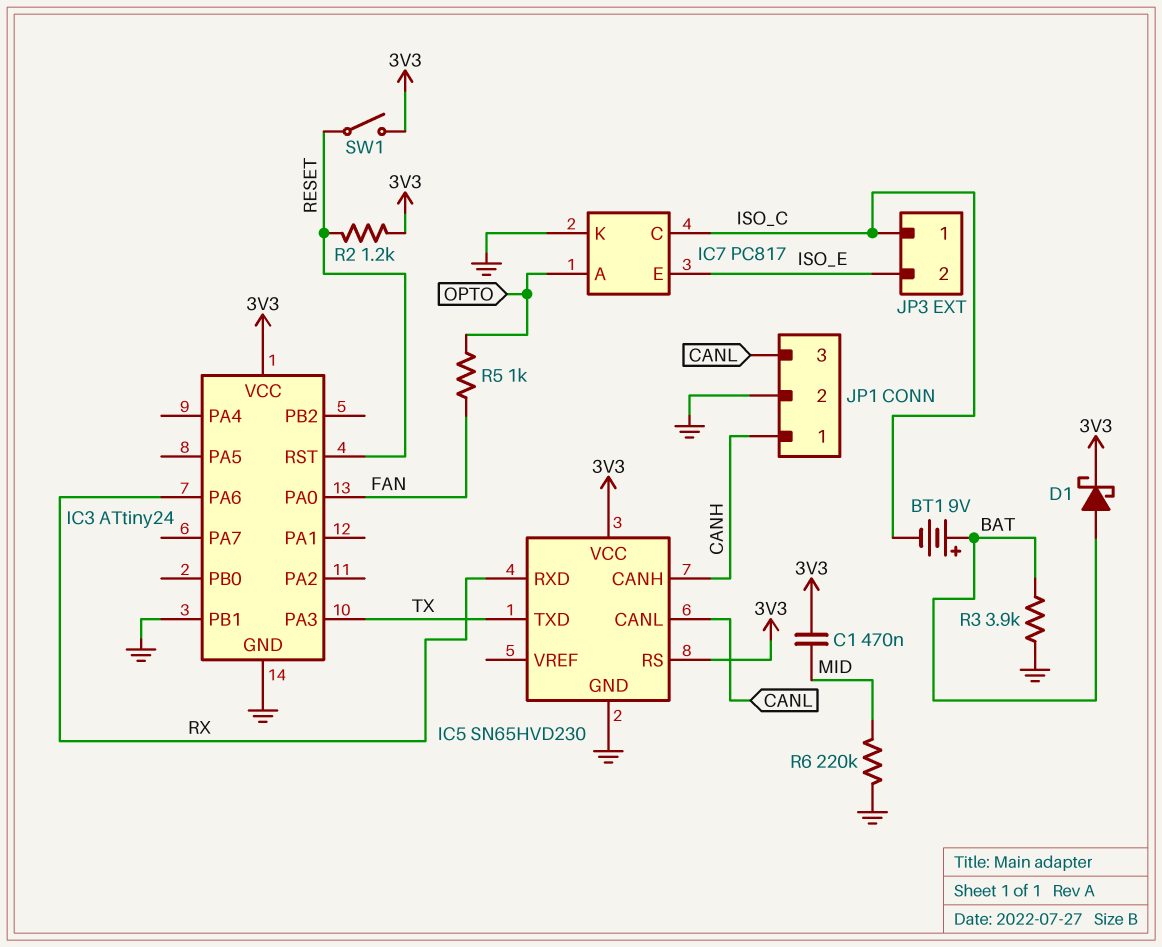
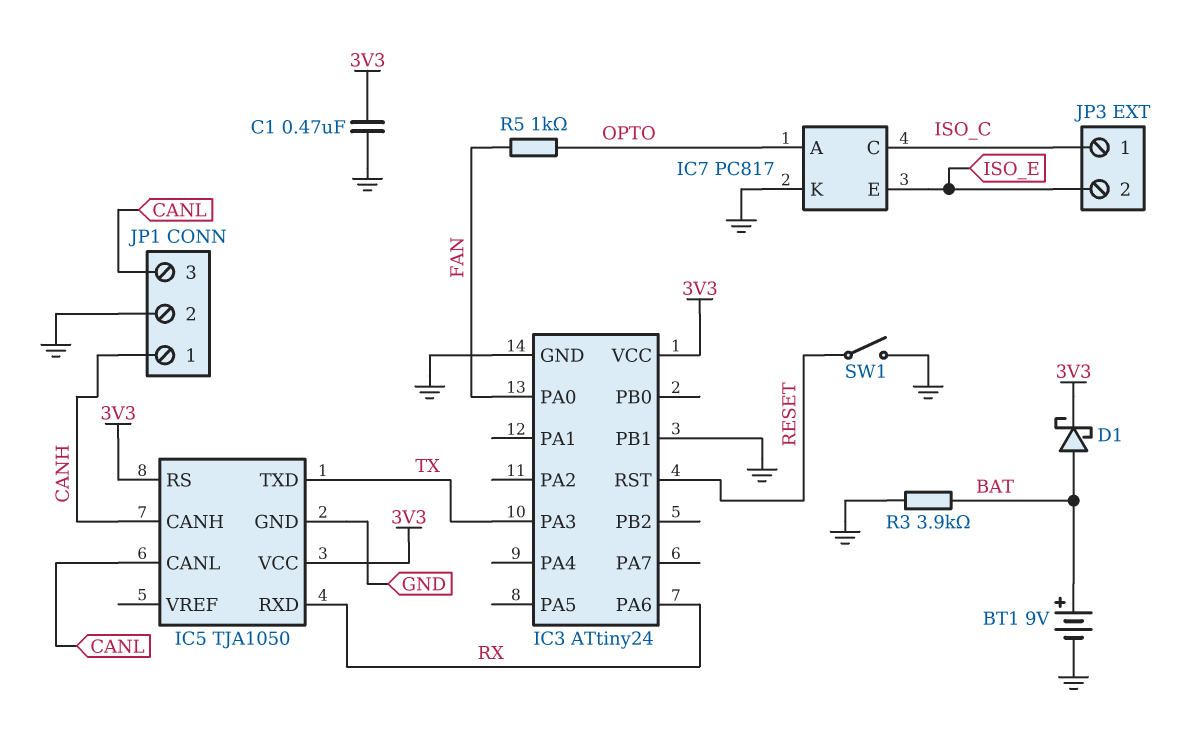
BT1: 9V (plus BAT, minus ISO_C) -> 9V (plus BAT, minus GND)
C1: 470nF (3V3, MID) -> 470nF (3V3, GND)
IC5: SN65HVD230 -> TJA1050
R2: 1.2k (3V3, RESET) -> none
R6: 220k (GND, MID) -> none
SW1: switch (3V3, RESET) -> switch (GND, RESET)

